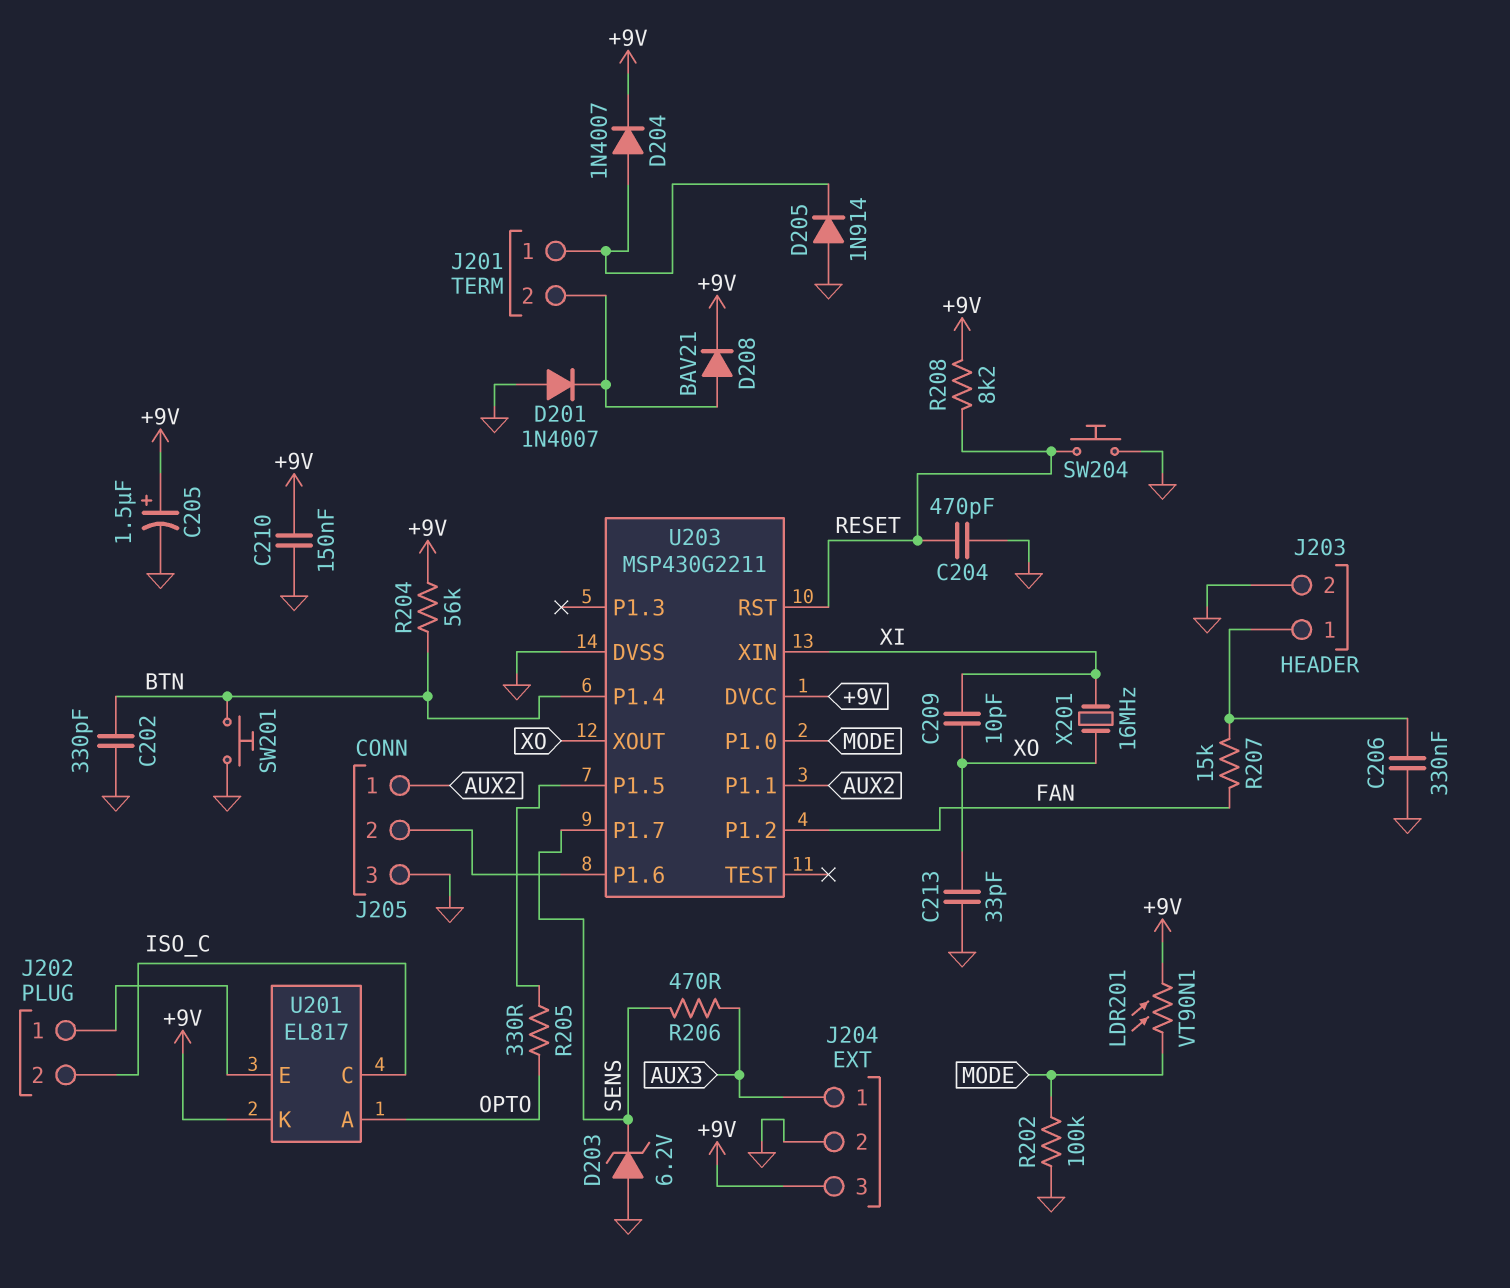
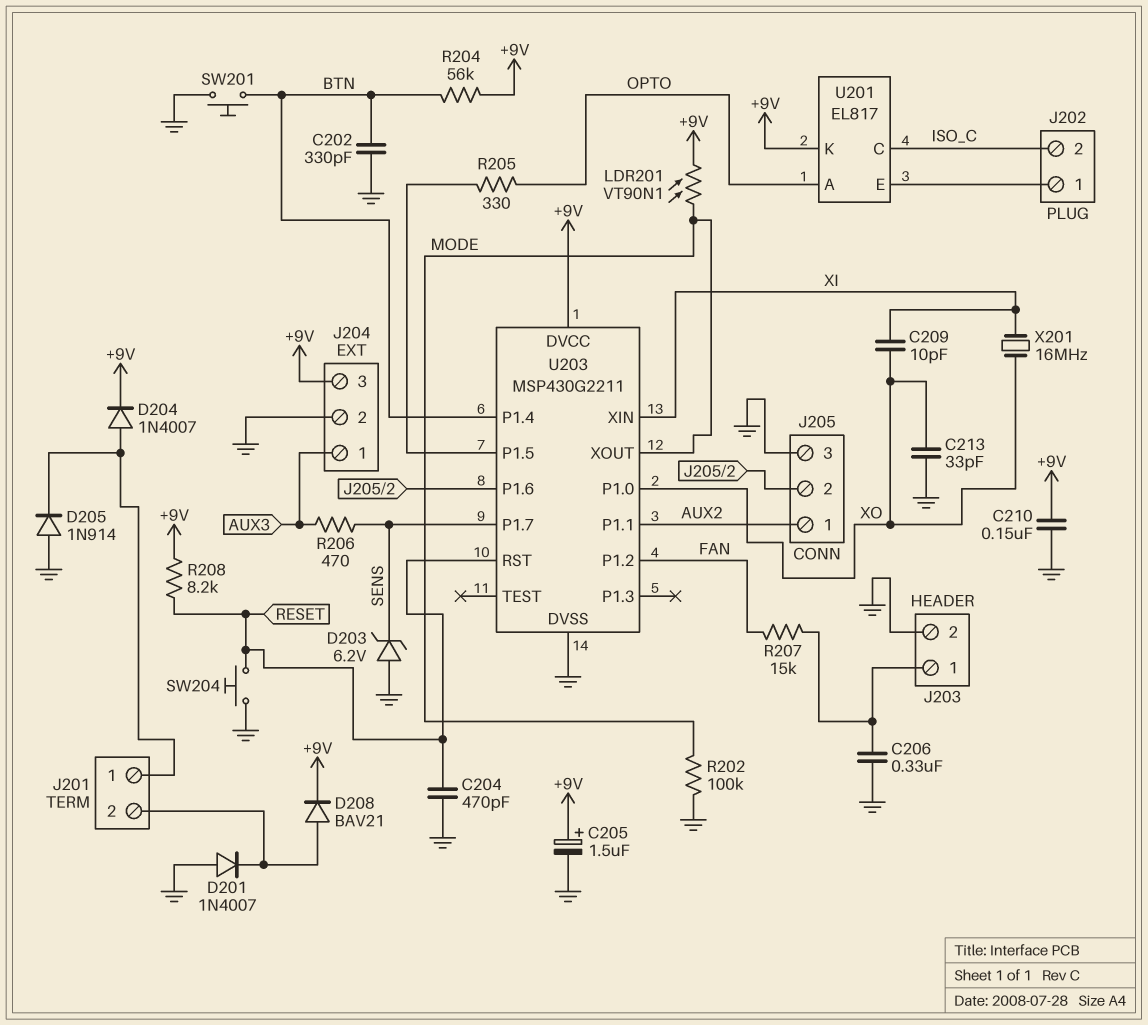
U203 pin P1.0: MODE -> XO
U203 pin XOUT: XO -> MODE

